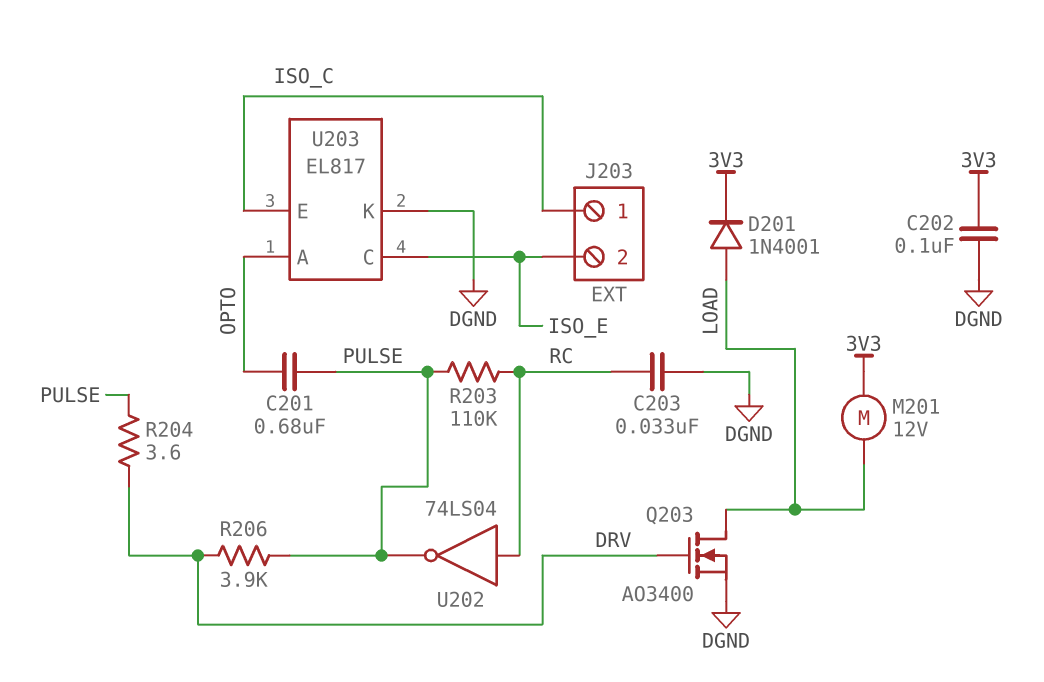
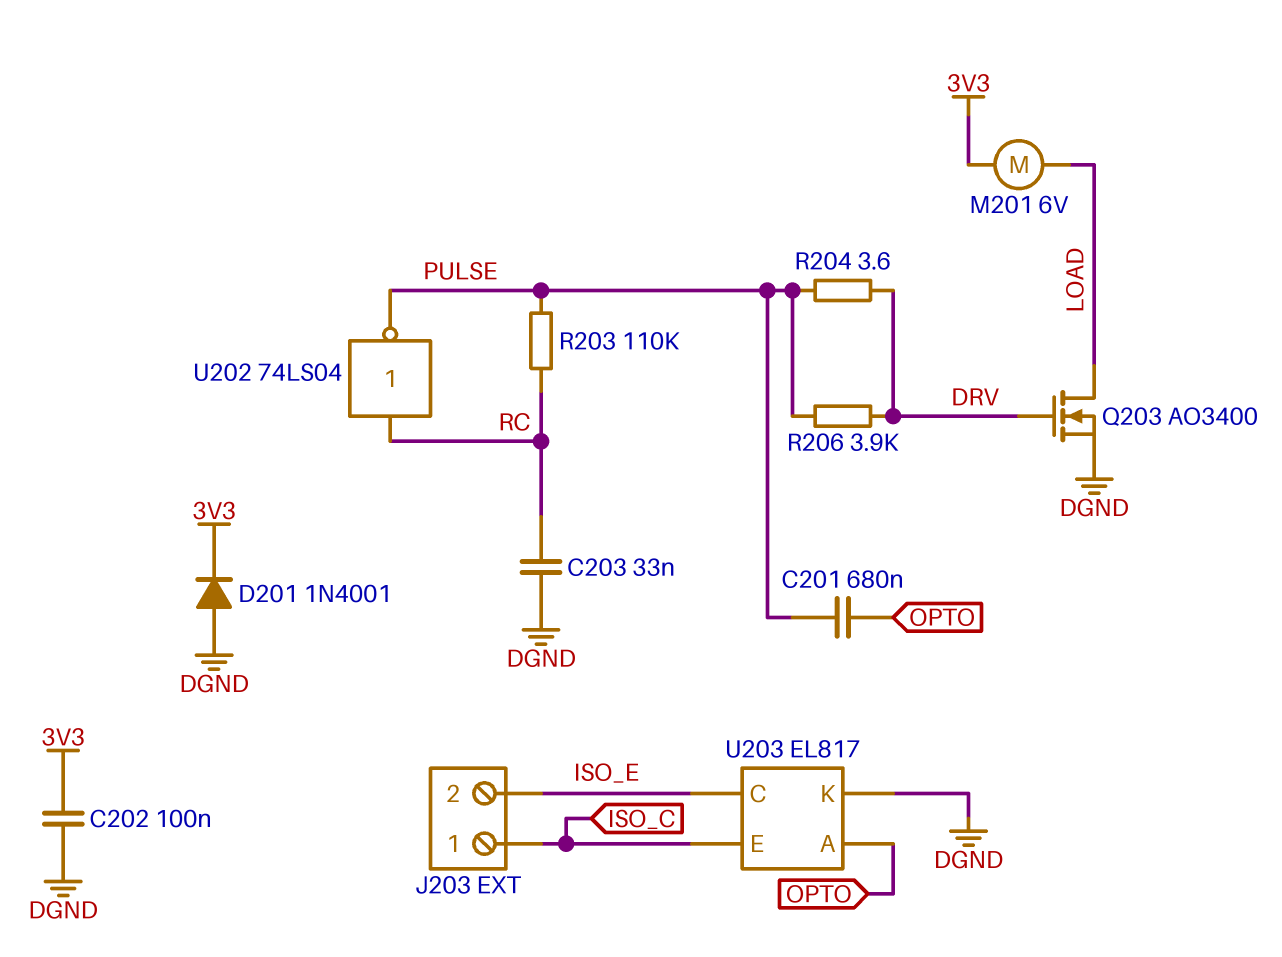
D201: diode 1N4001 (A LOAD, K 3V3) -> diode 1N4001 (A DGND, K 3V3)
M201: motor 12V (3V3, LOAD) -> motor 6V (3V3, LOAD)

